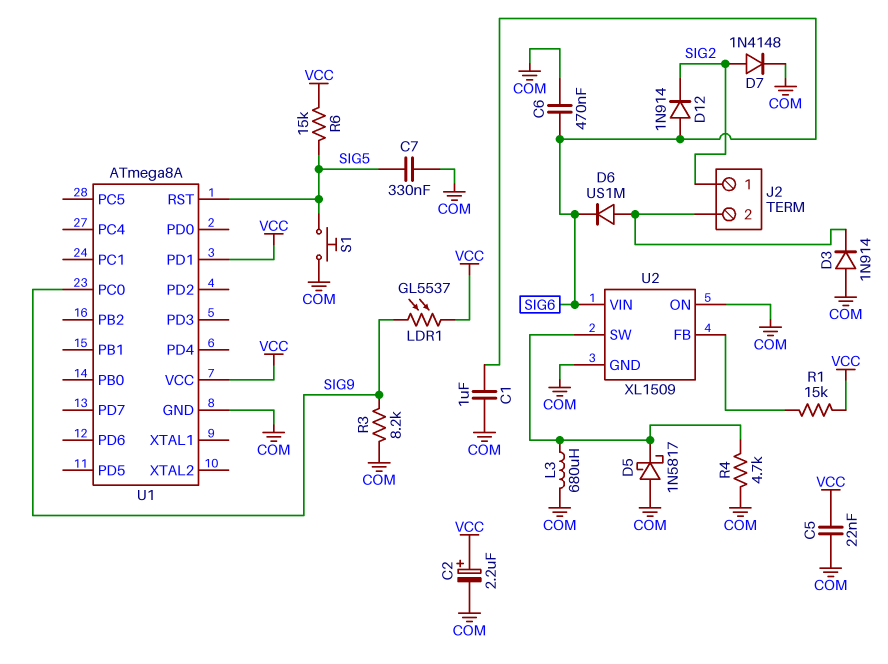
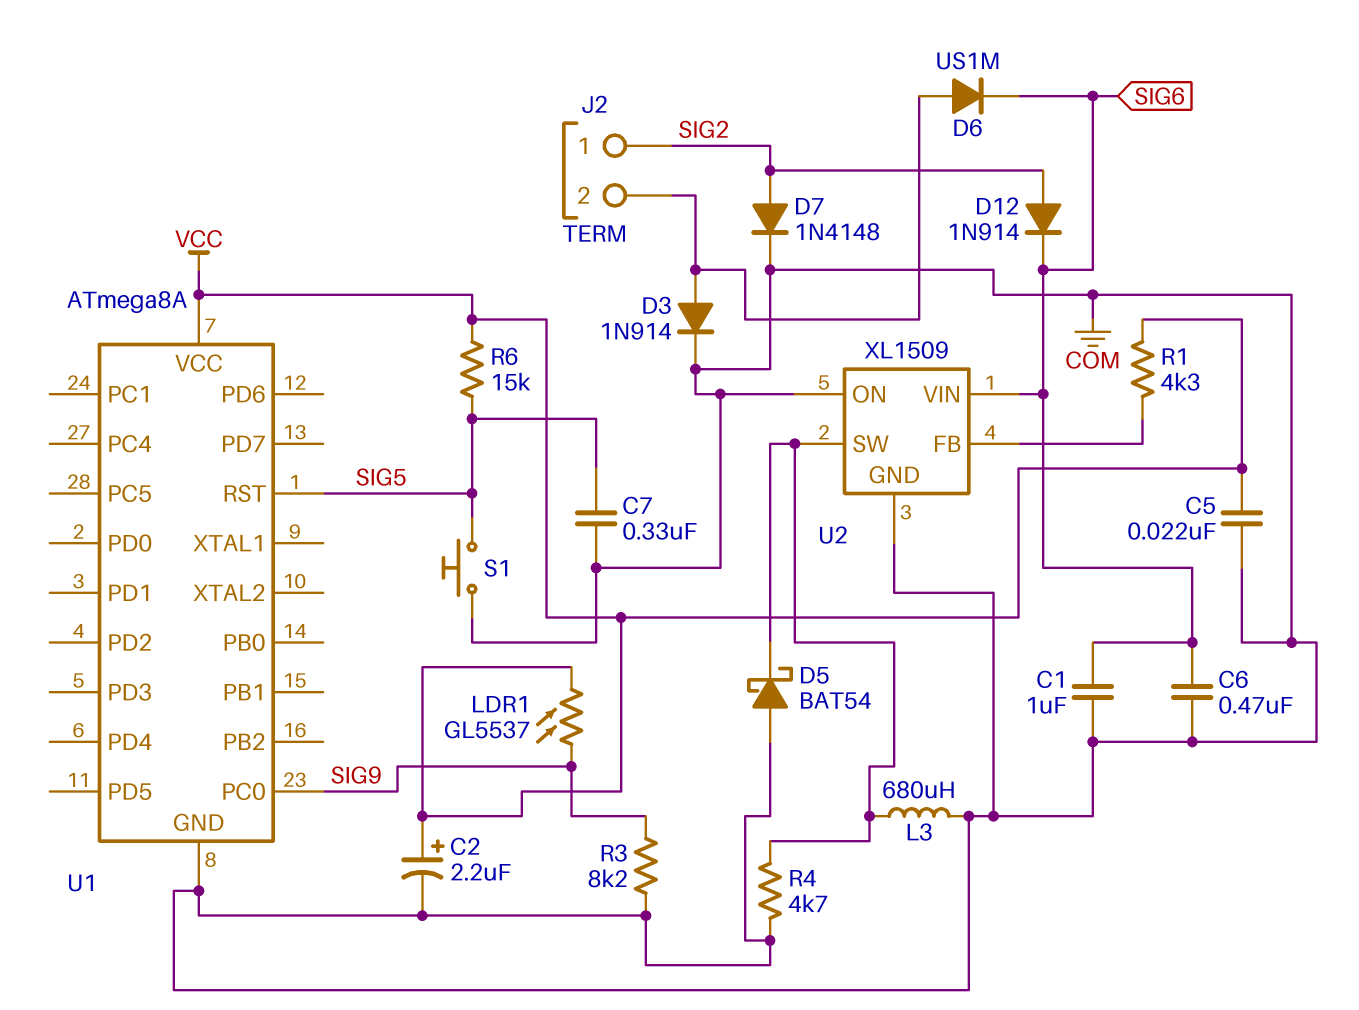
D3: diode 1N914 (A COM, K J2/2) -> diode 1N914 (A J2/2, K COM)
D5: schottky 1N5817 (A COM, K U2/SW) -> schottky BAT54 (A COM, K U2/SW)
D12: diode 1N914 (A SIG6, K SIG2) -> diode 1N914 (A SIG2, K SIG6)
R1: 15k (U2/FB, VCC) -> 4.3k (U2/FB, VCC)
U1 pin PD1: VCC -> none

